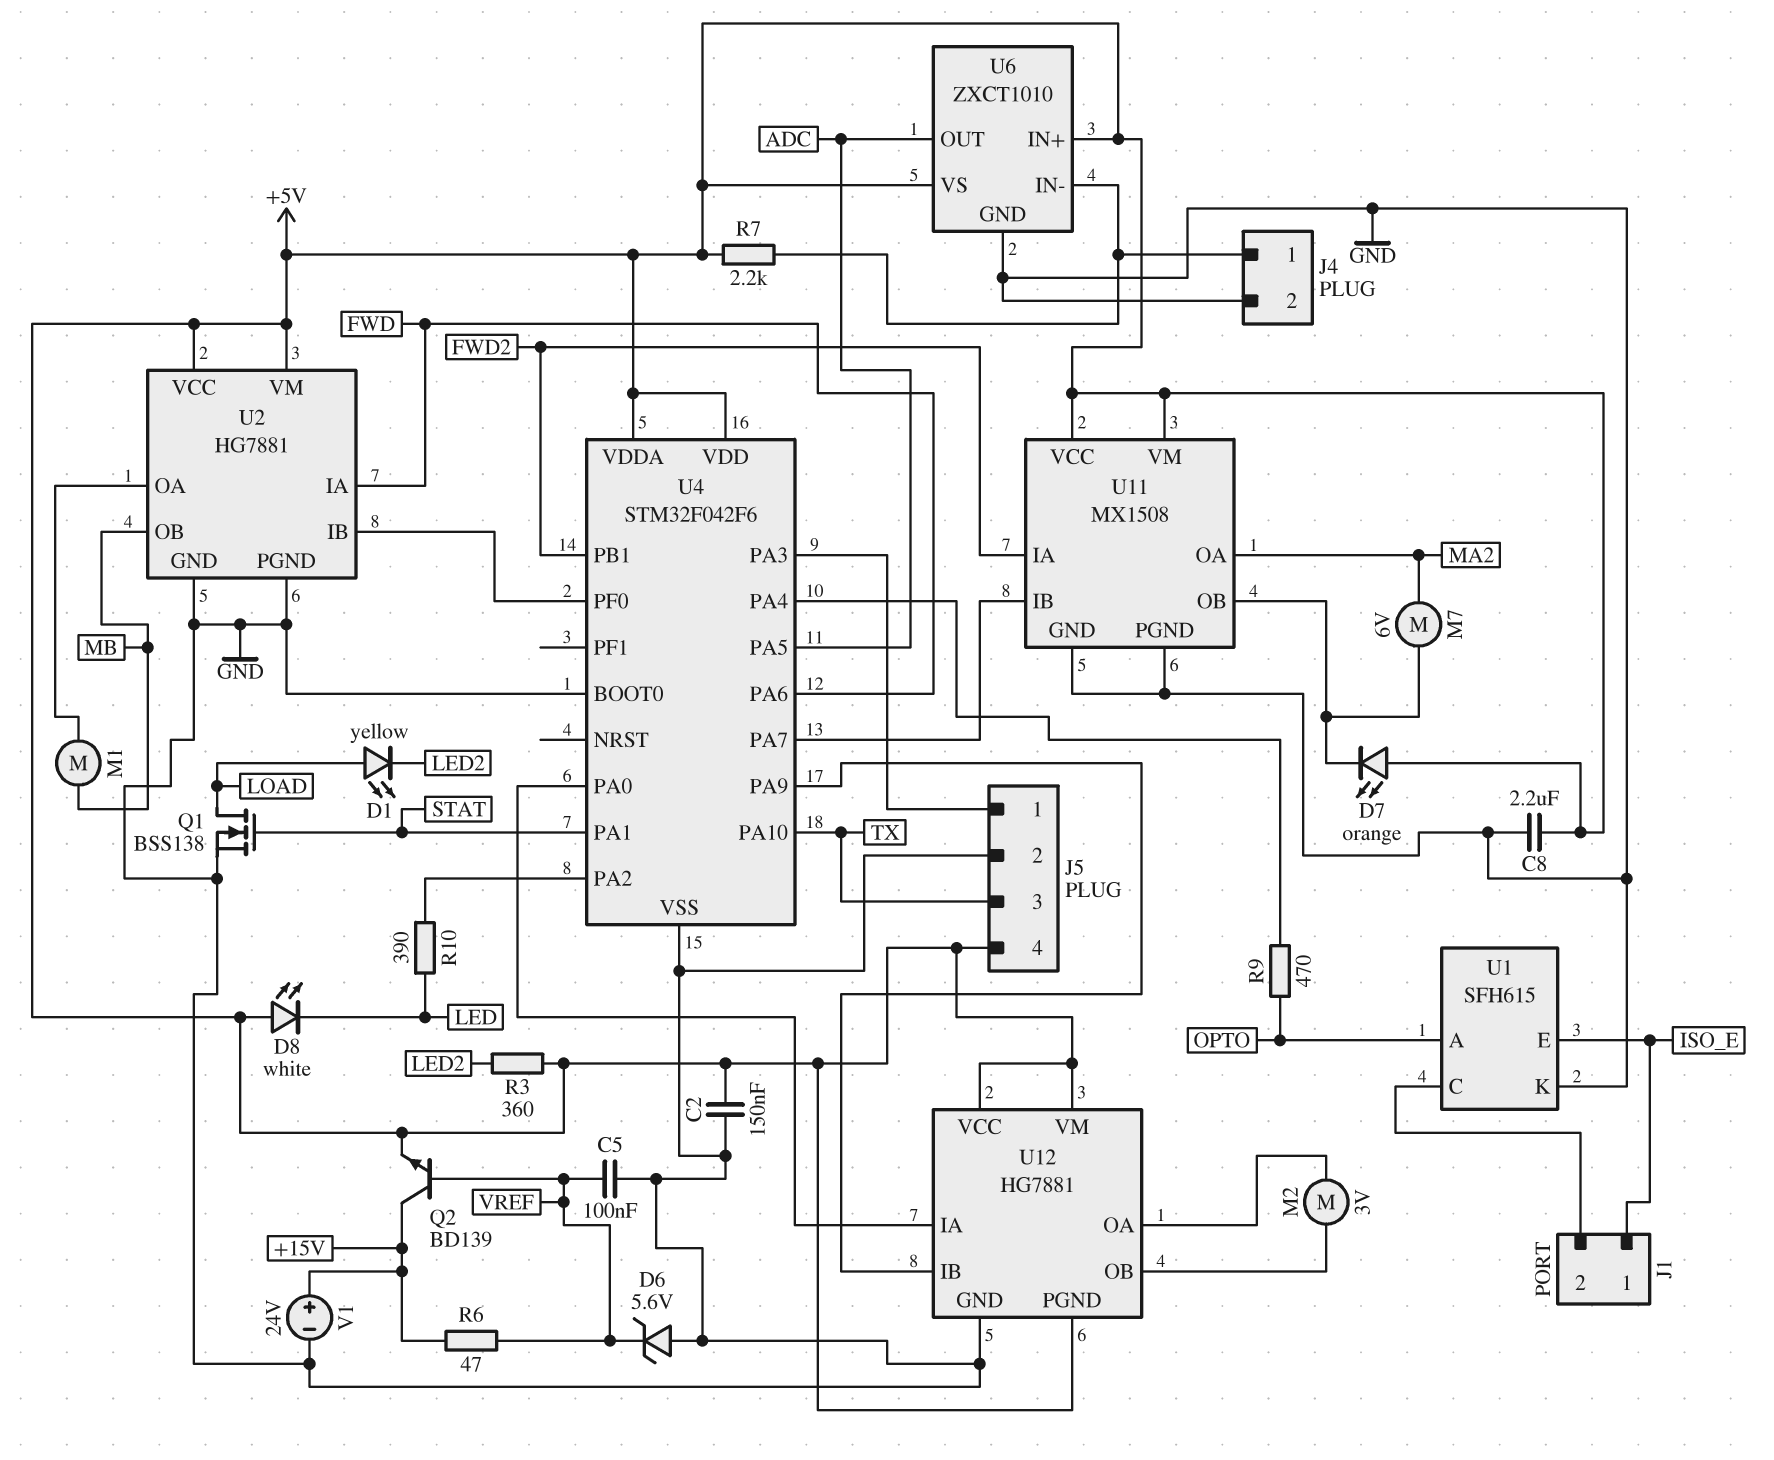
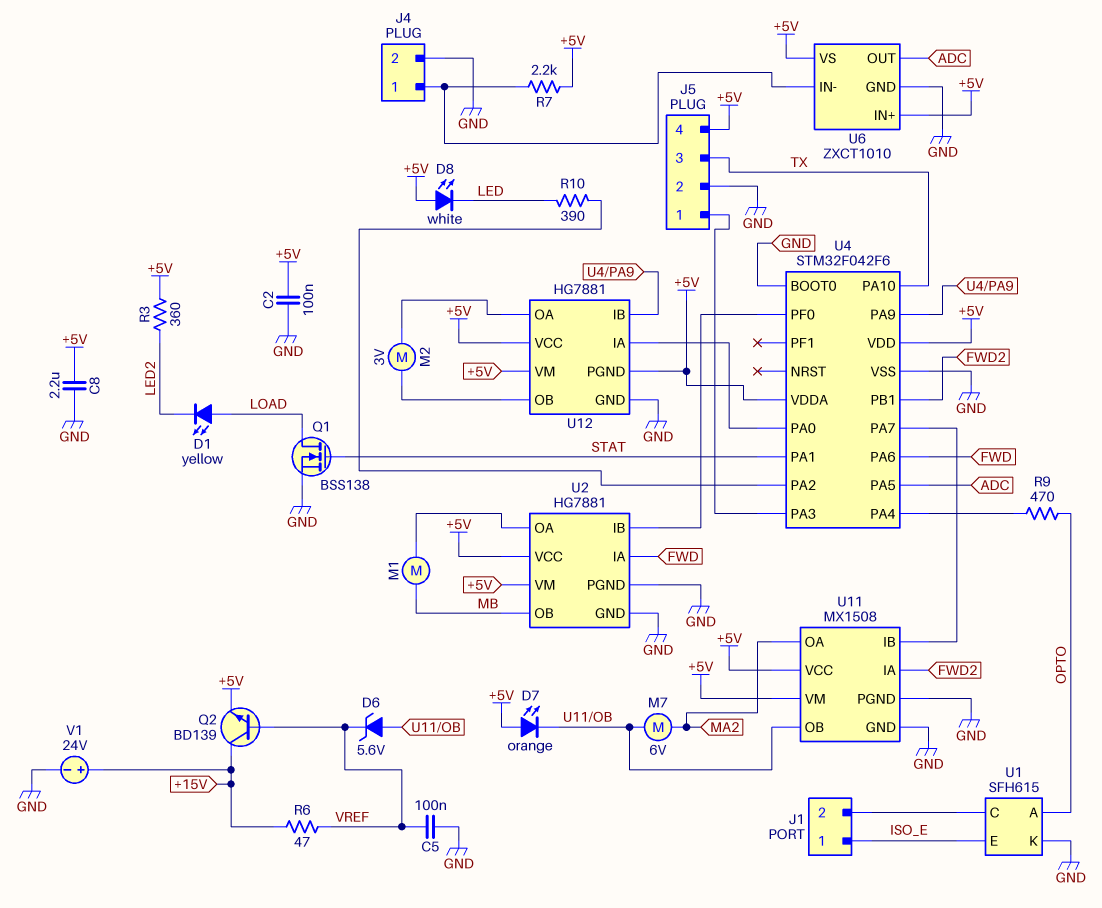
C2: 150nF (+5V, GND) -> 100nF (+5V, GND)
D6: zener 5.6V (A GND, K VREF) -> zener 5.6V (A U11/OB, K VREF)

